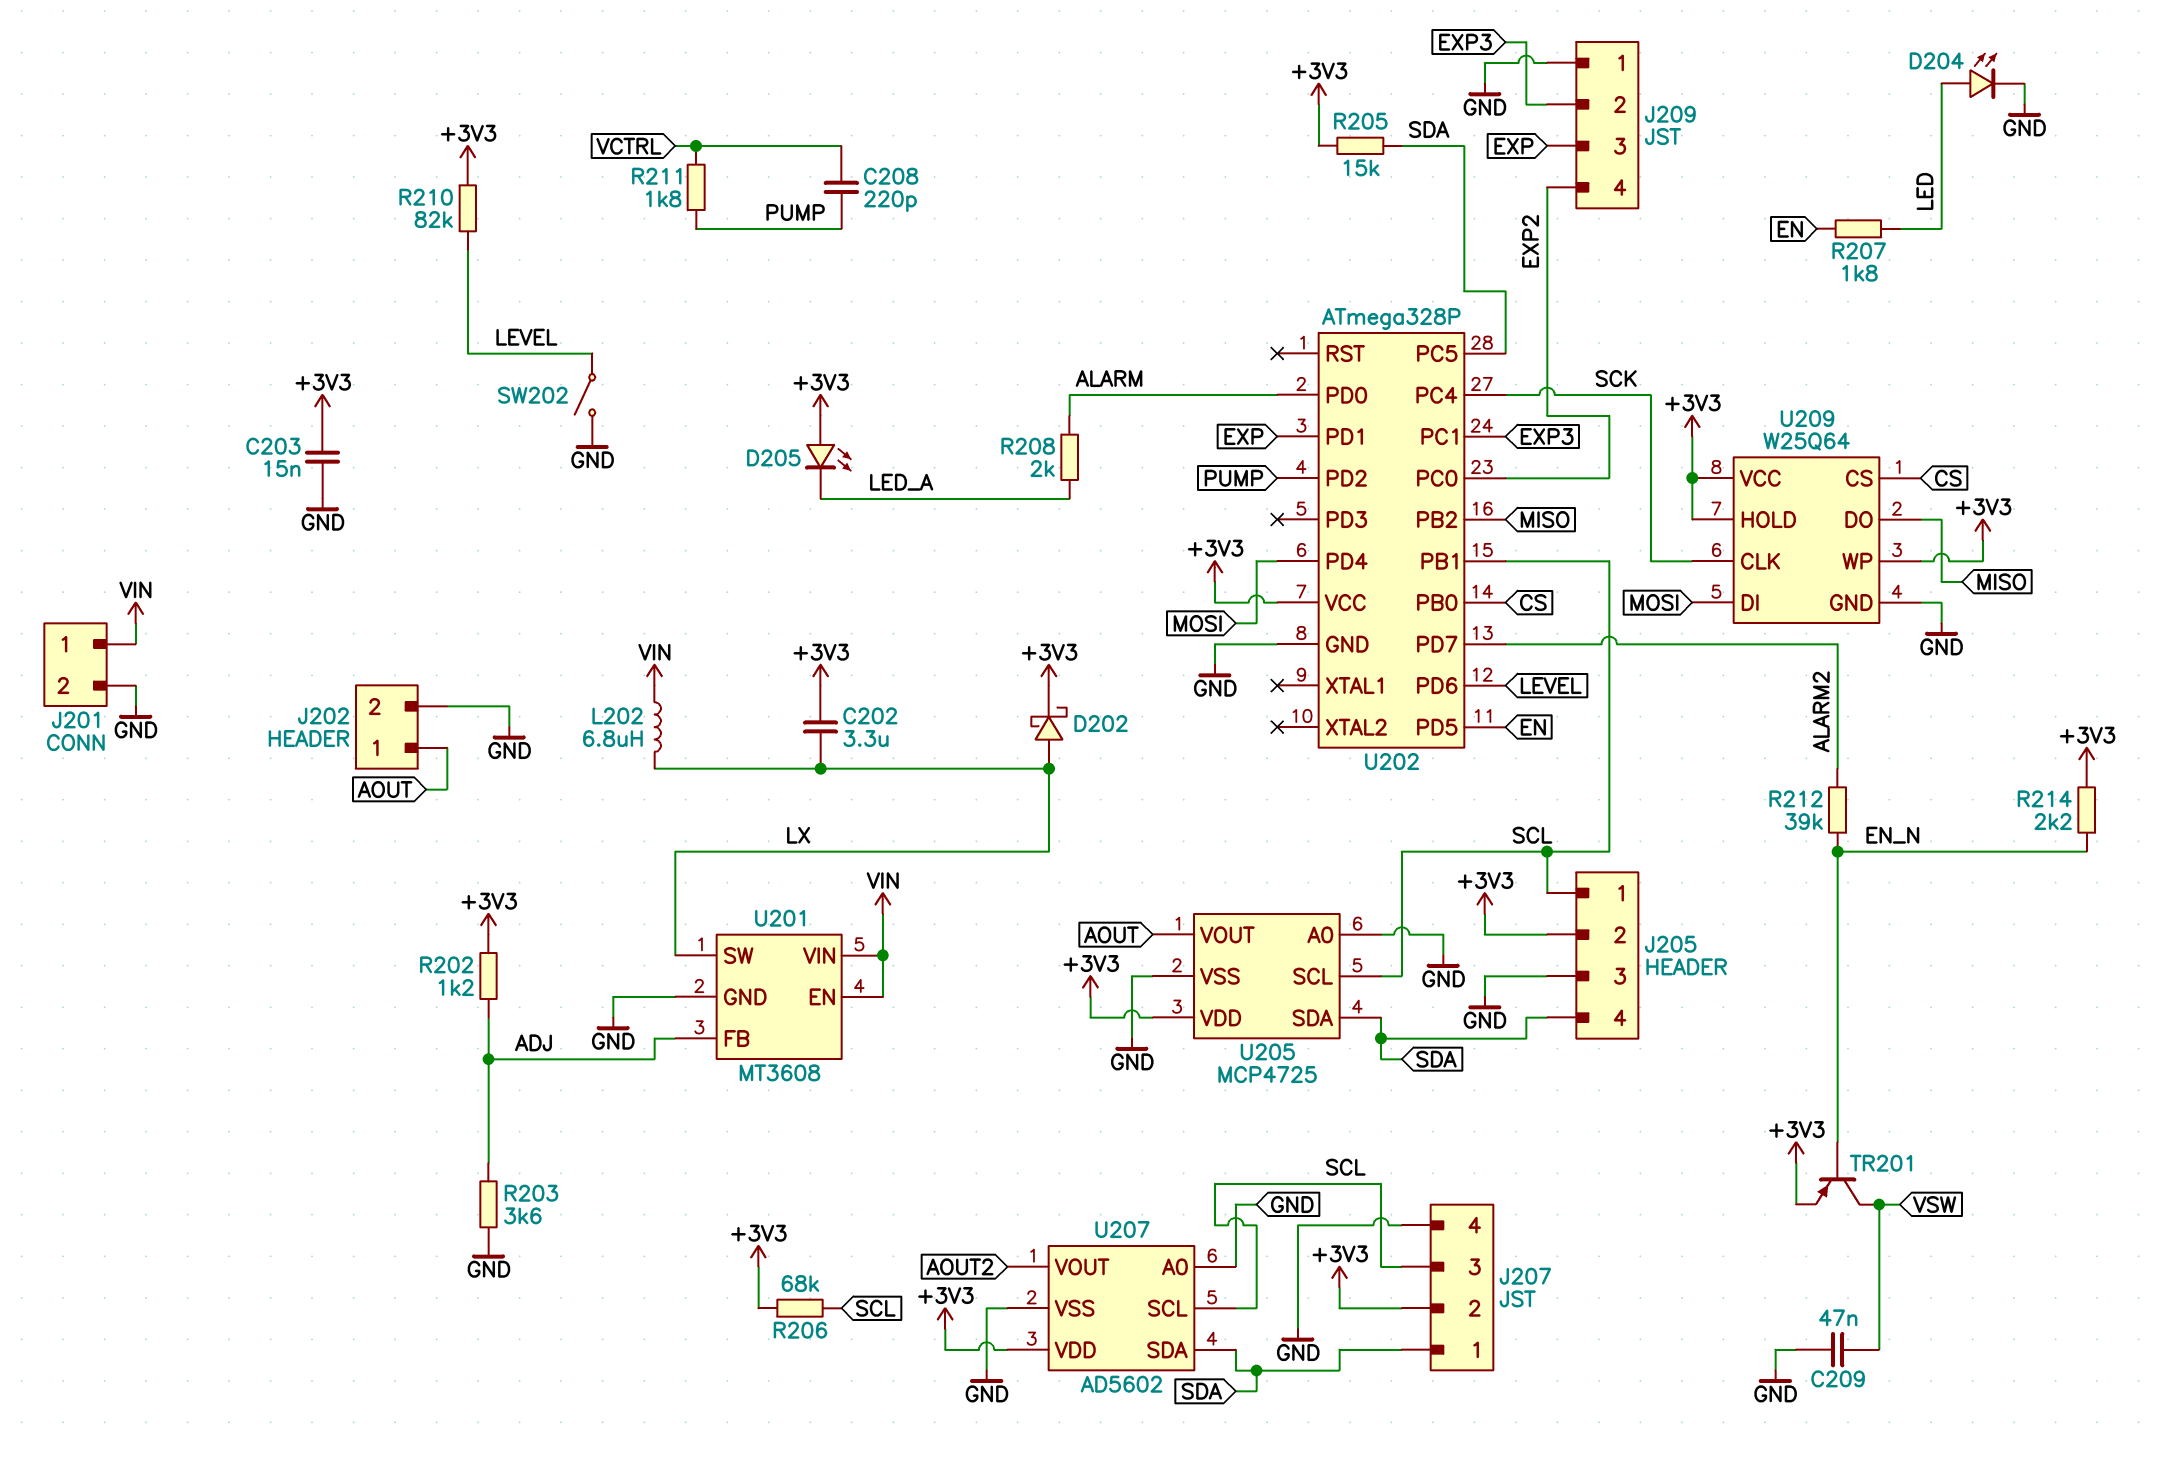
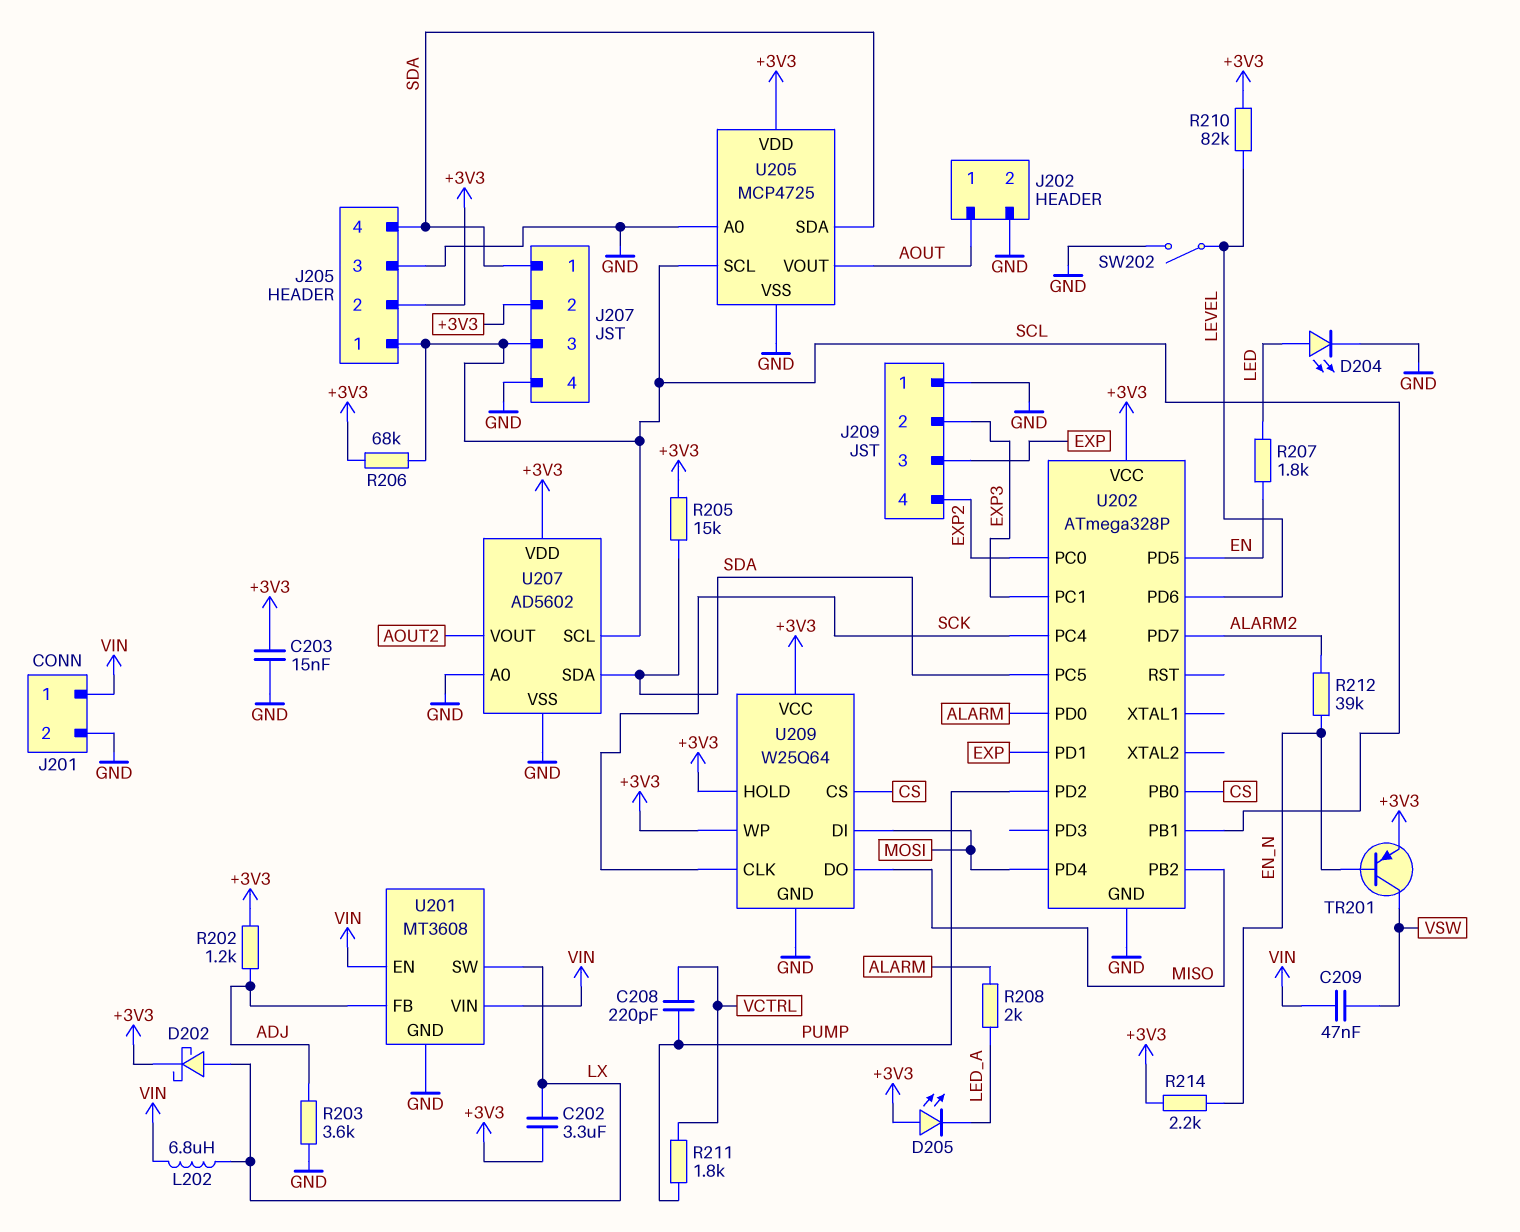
C209: 47nF (GND, VSW) -> 47nF (VIN, VSW)

